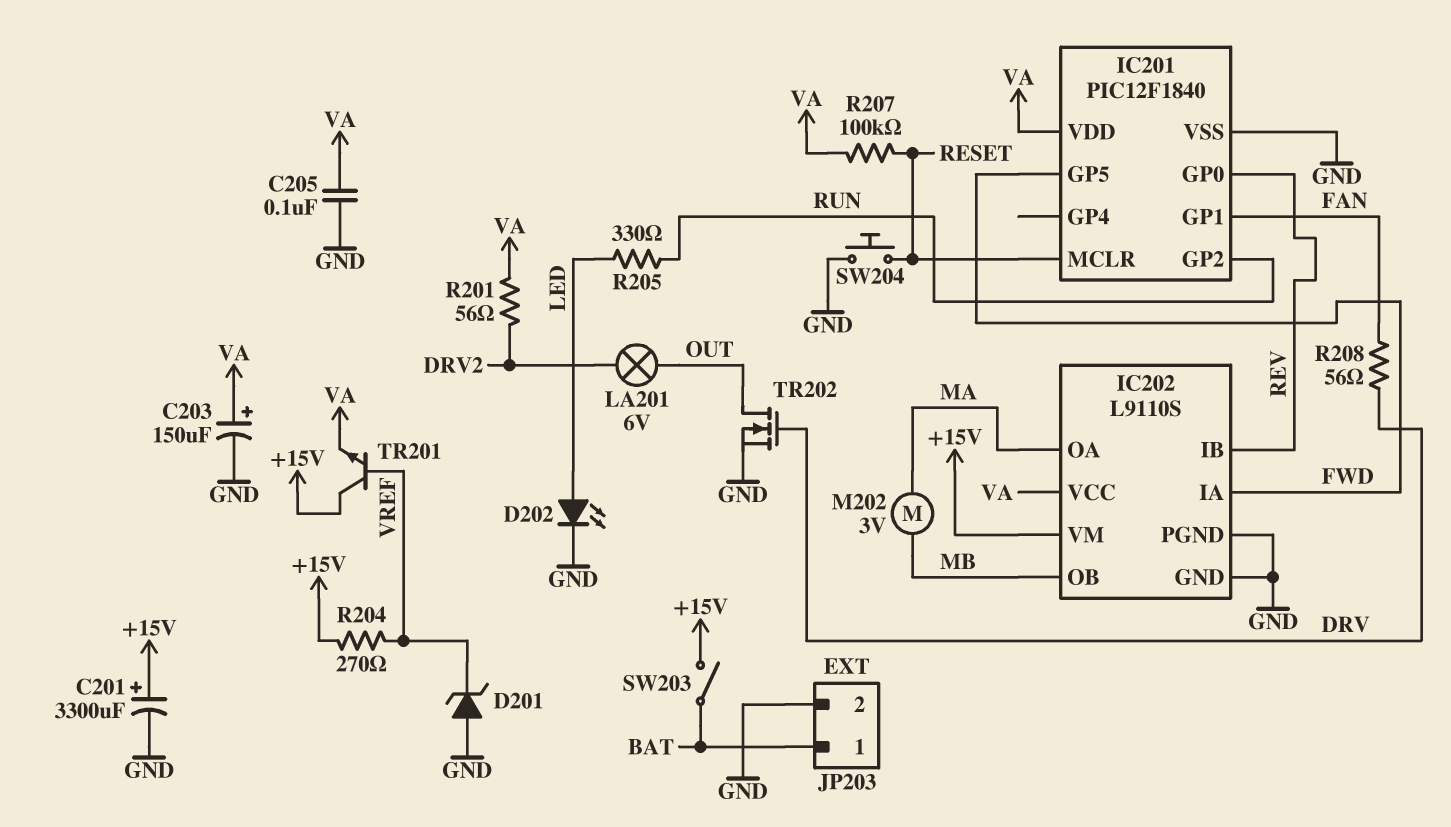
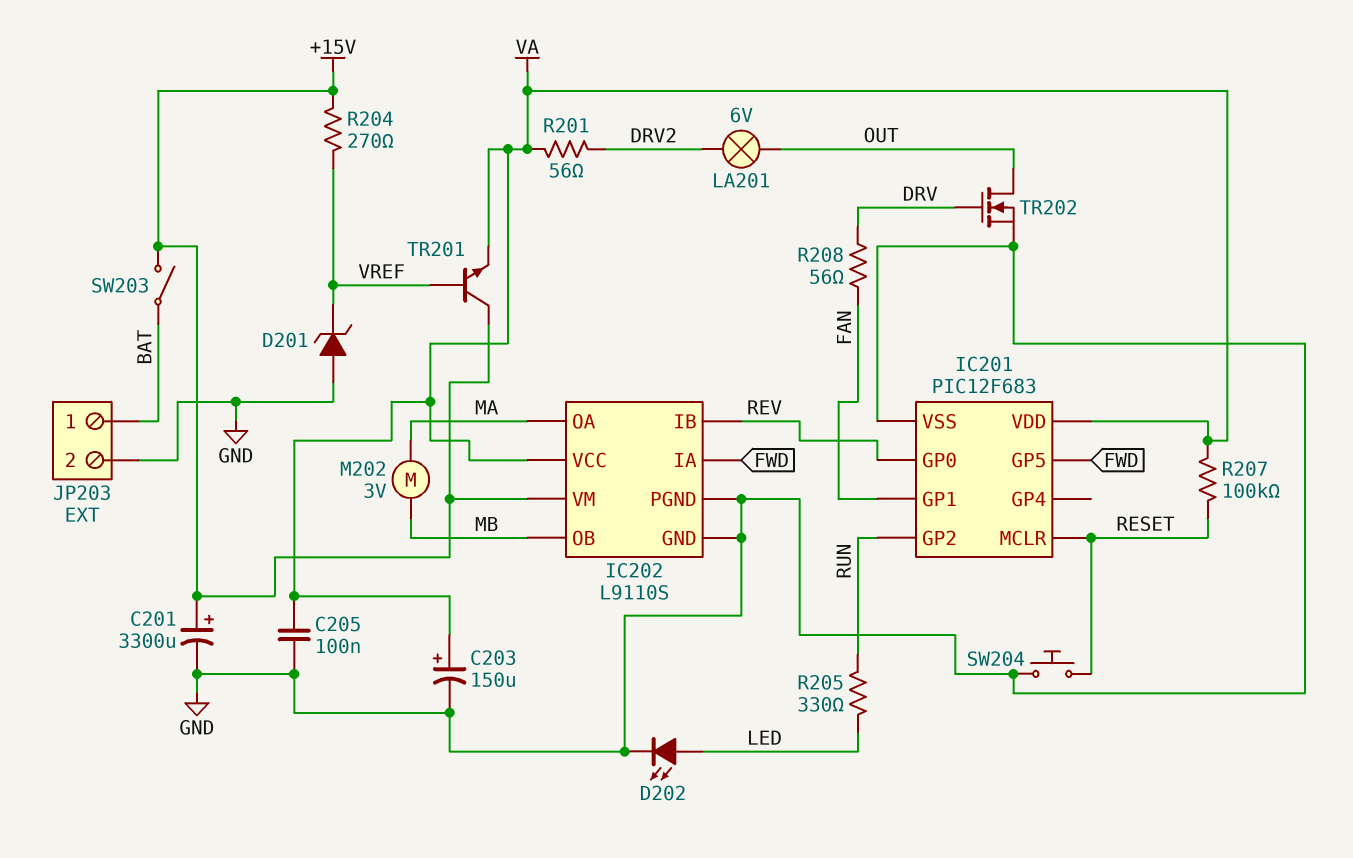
IC201: PIC12F1840 -> PIC12F683

